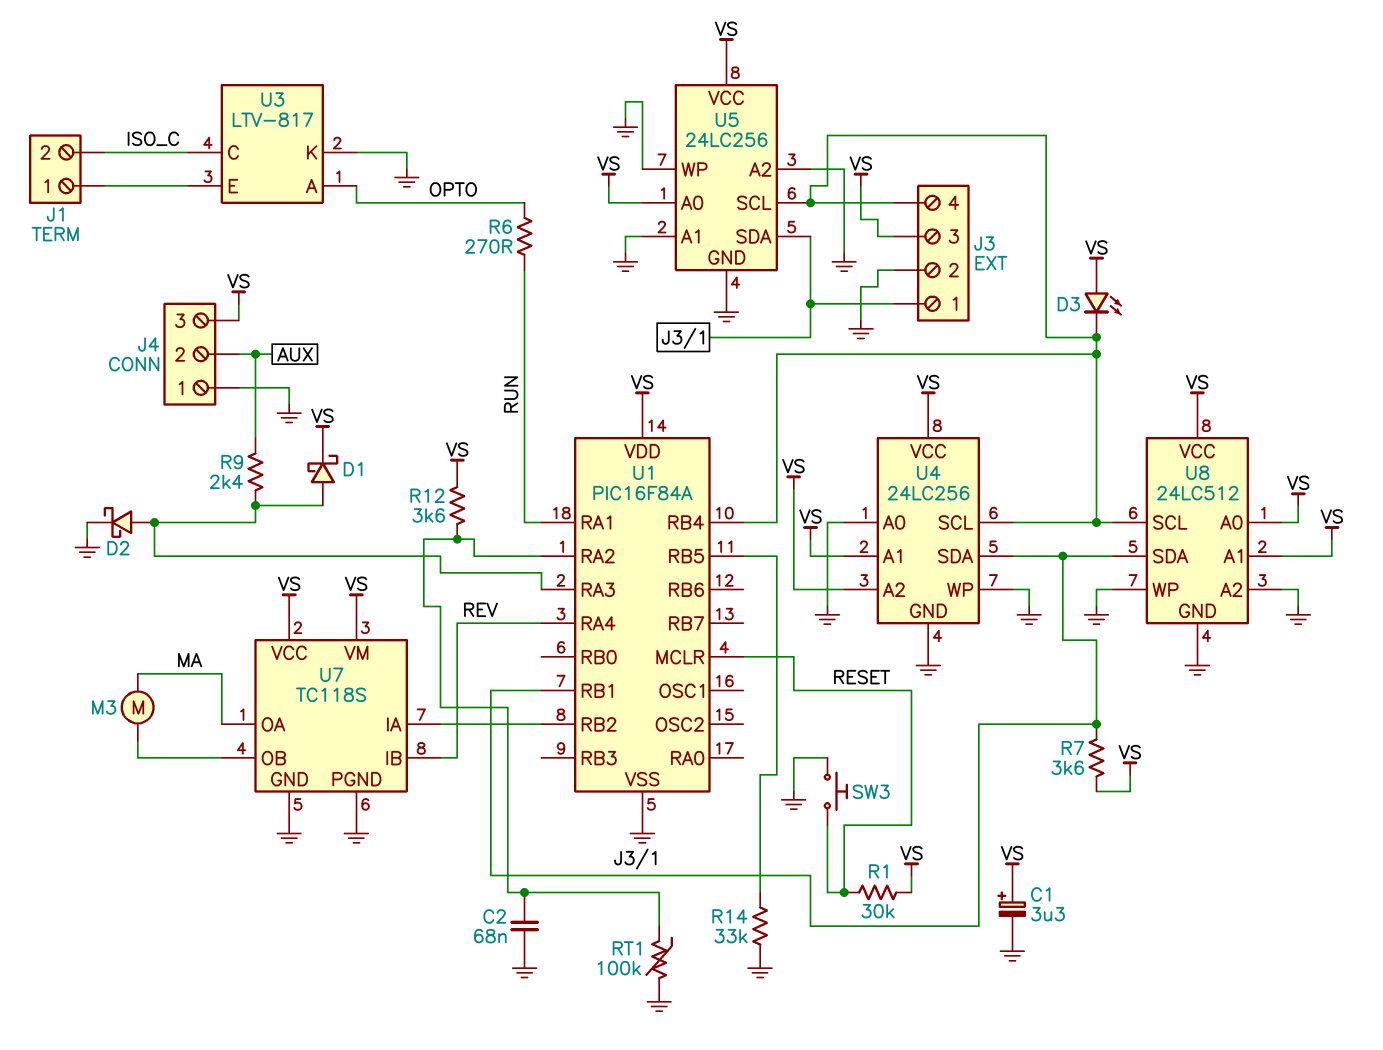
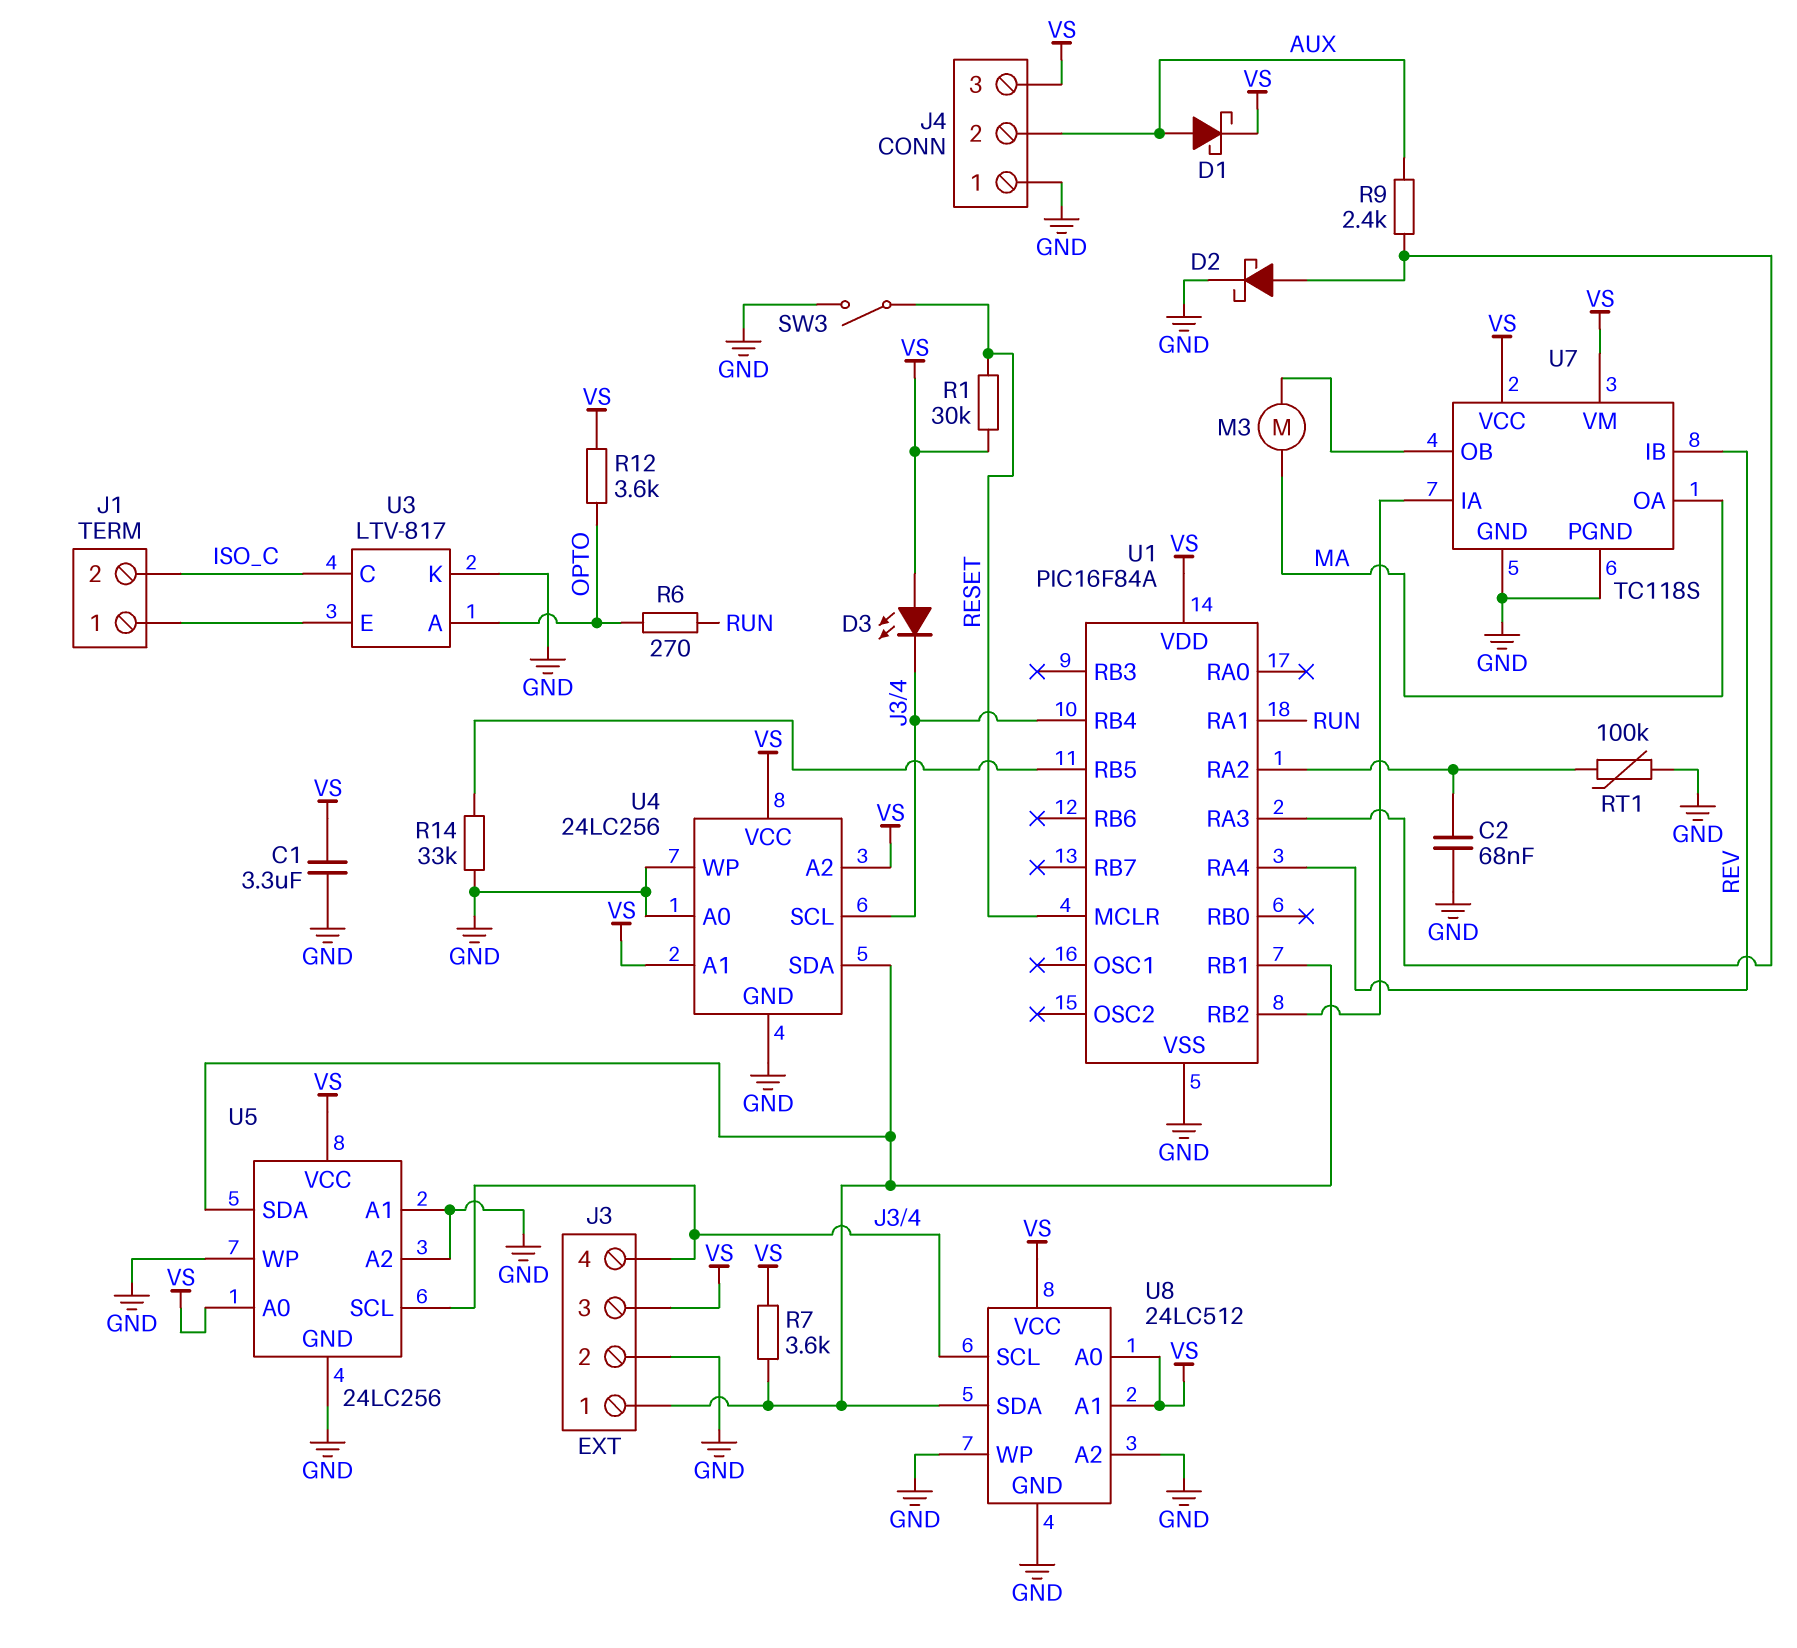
C1: 3.3uF (plus VS, minus GND) -> 3.3uF (GND, VS)
D1: schottky (A U1/RA3, K VS) -> schottky (A AUX, K VS)
R12: 3.6k (U1/RA2, VS) -> 3.6k (OPTO, VS)
SW3: button (GND, RESET) -> switch (GND, RESET)

